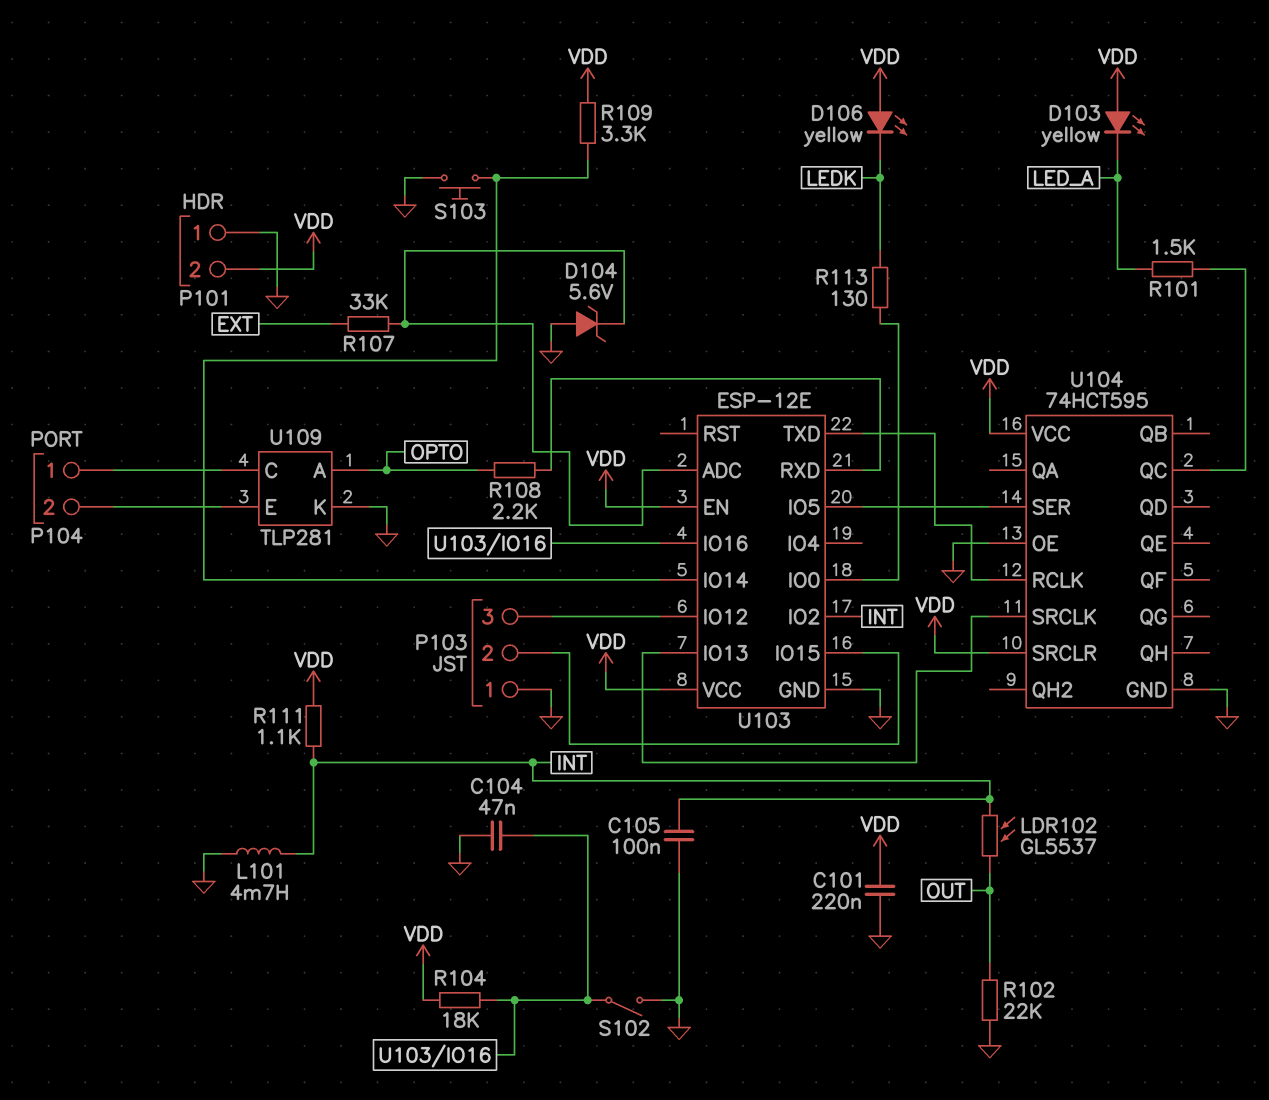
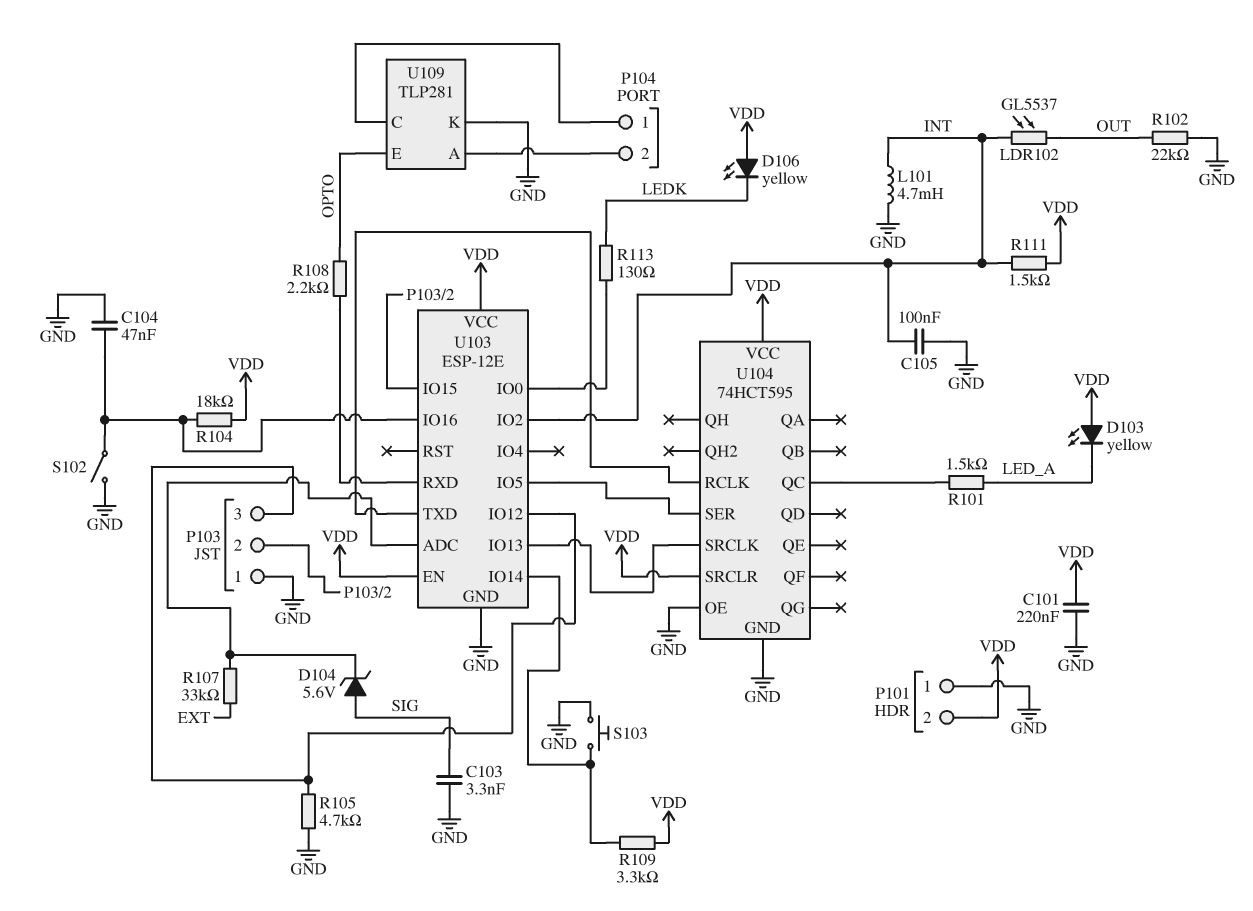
C103: none -> 3.3nF (GND, SIG)
D104: zener 5.6V (A GND, K U103/ADC) -> zener 5.6V (A SIG, K U103/ADC)
R105: none -> 4.7k (GND, P103/3)
R111: 1.1k (INT, VDD) -> 1.5k (INT, VDD)
U109 pin A: OPTO -> P104/2
U109 pin E: P104/2 -> OPTO

